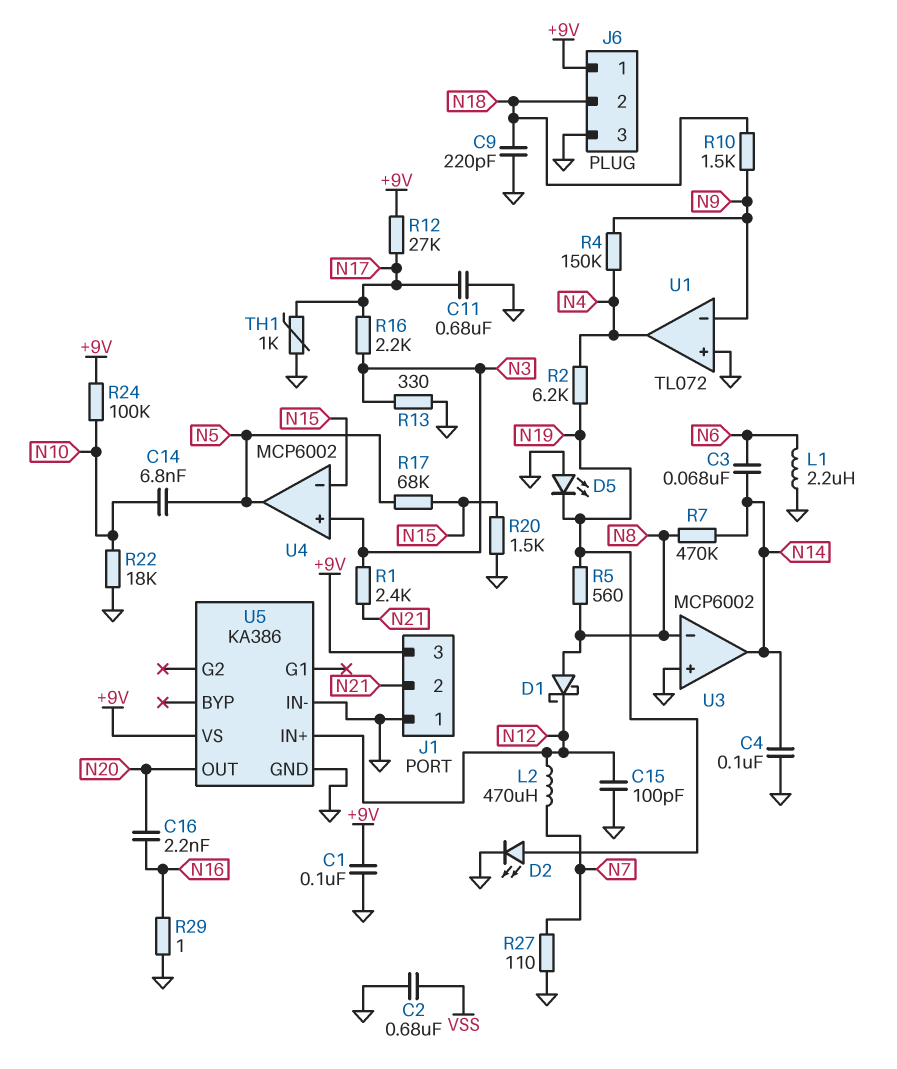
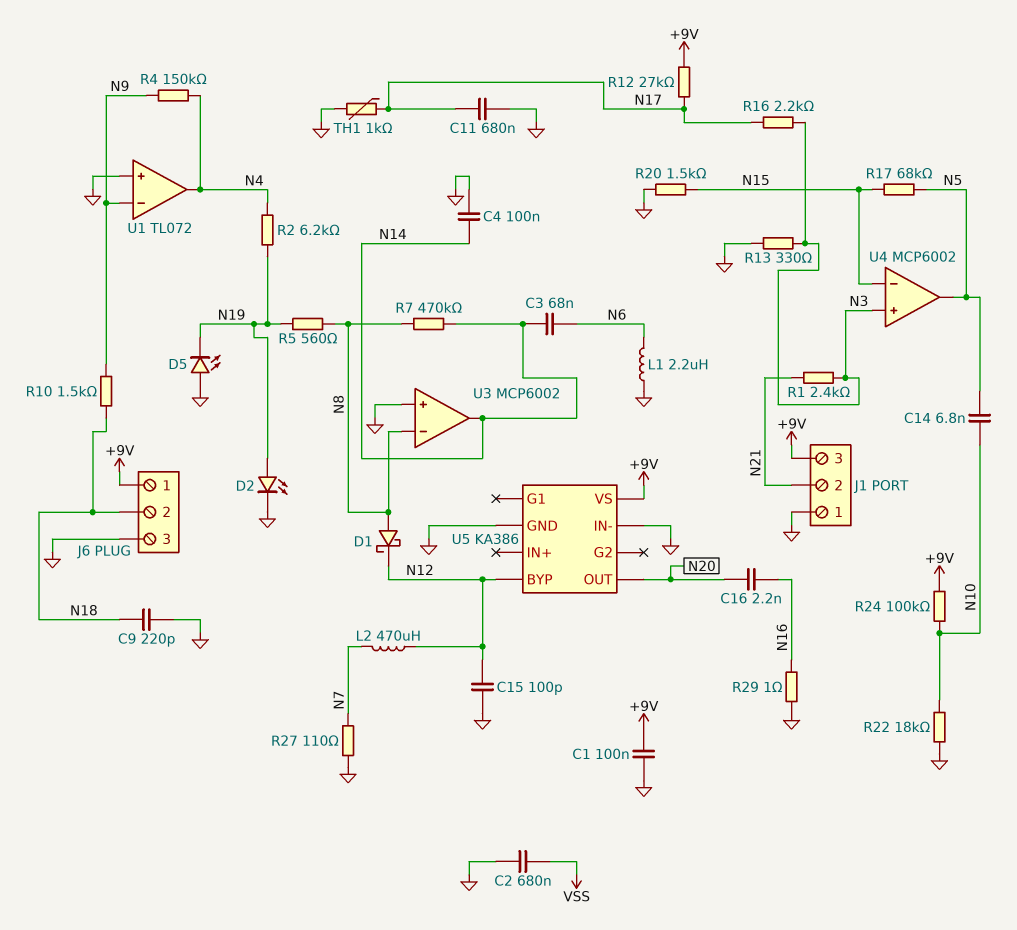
U5 pin BYP: none -> N12
U5 pin IN+: N12 -> none

